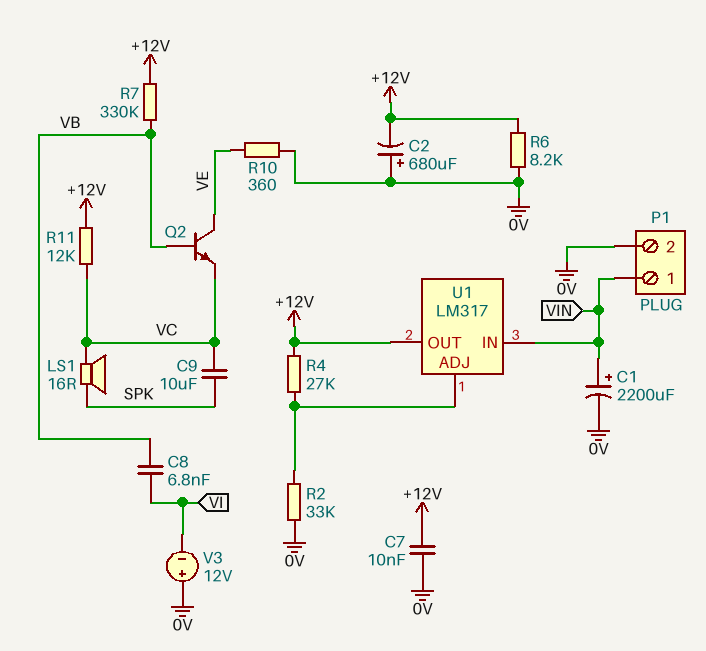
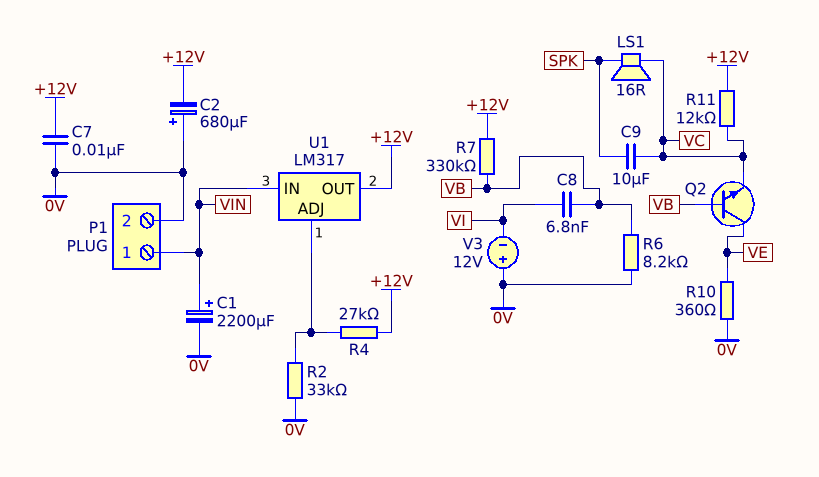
R6: 8.2k (+12V, 0V) -> 8.2k (0V, VB)

